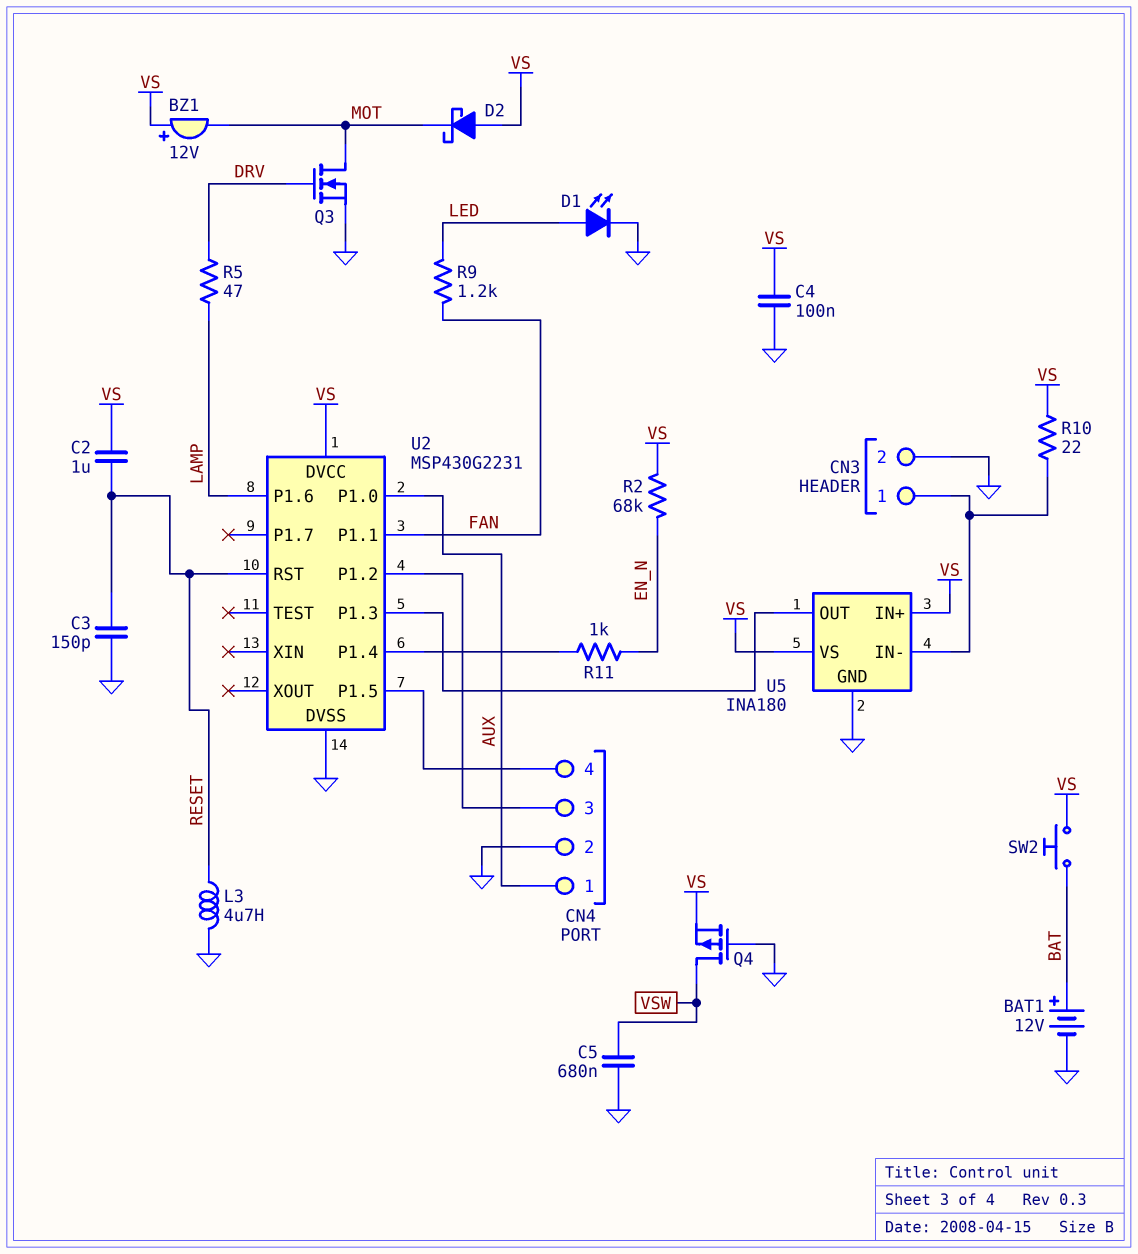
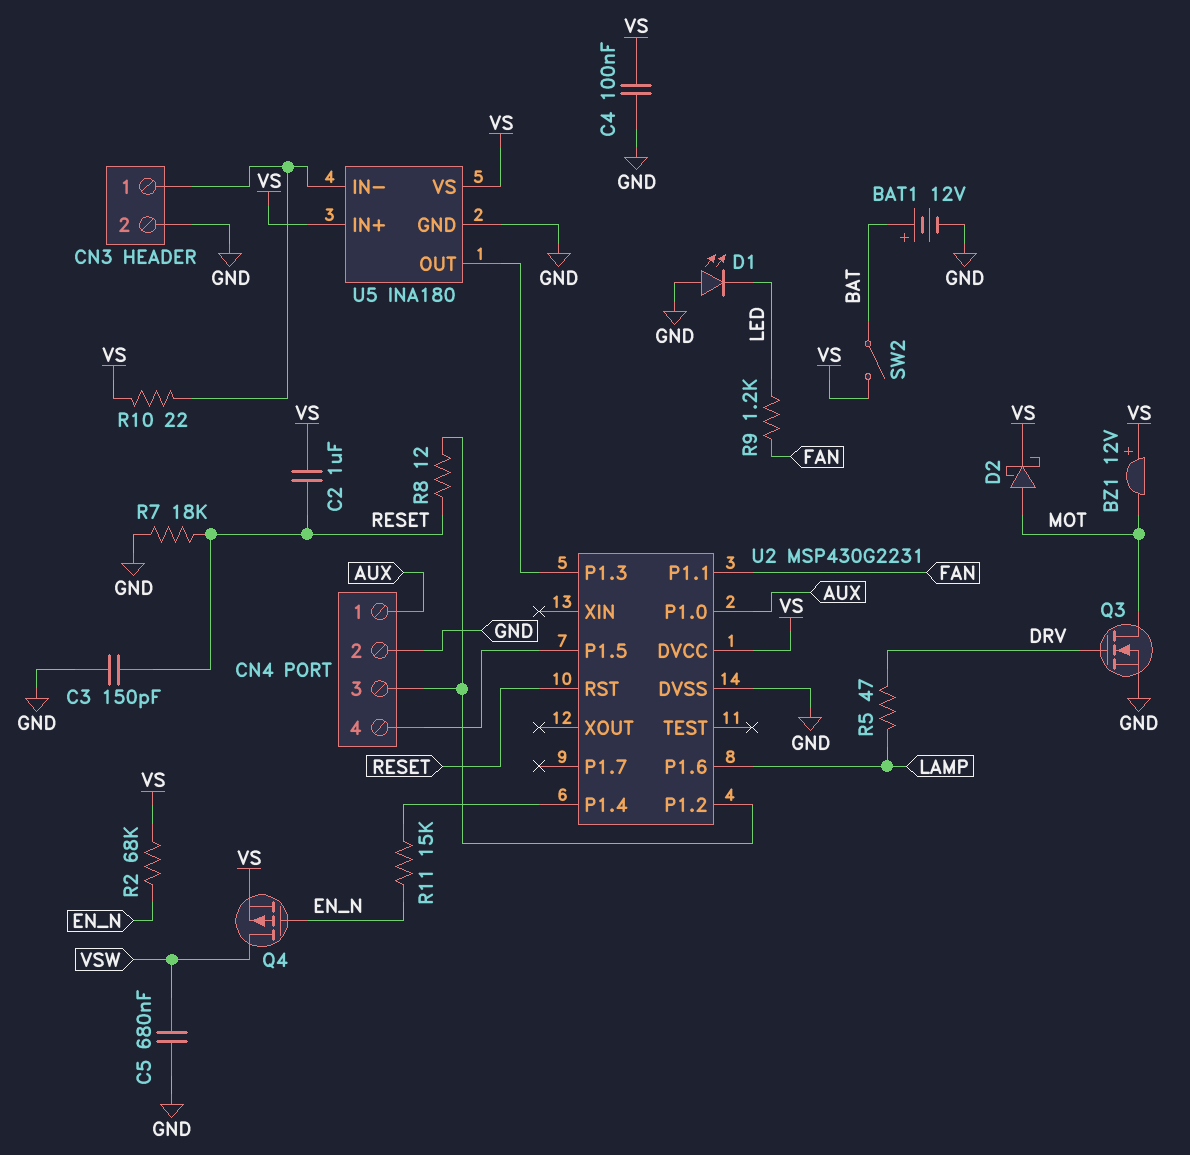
D1: LED (A LED, K GND) -> LED (A GND, K LED)
D2: schottky (A VS, K MOT) -> schottky (A MOT, K VS)
L3: 4.7uH (GND, RESET) -> none
Q4: PMOS (G GND, D VSW, S VS) -> PMOS (G EN_N, D VSW, S VS)
R7: none -> 18k (GND, RESET)
R8: none -> 12 (CN4/3, RESET)
R11: 1k (EN_N, U2/P1.4) -> 15k (EN_N, U2/P1.4)
SW2: button (BAT, VS) -> switch (BAT, VS)

